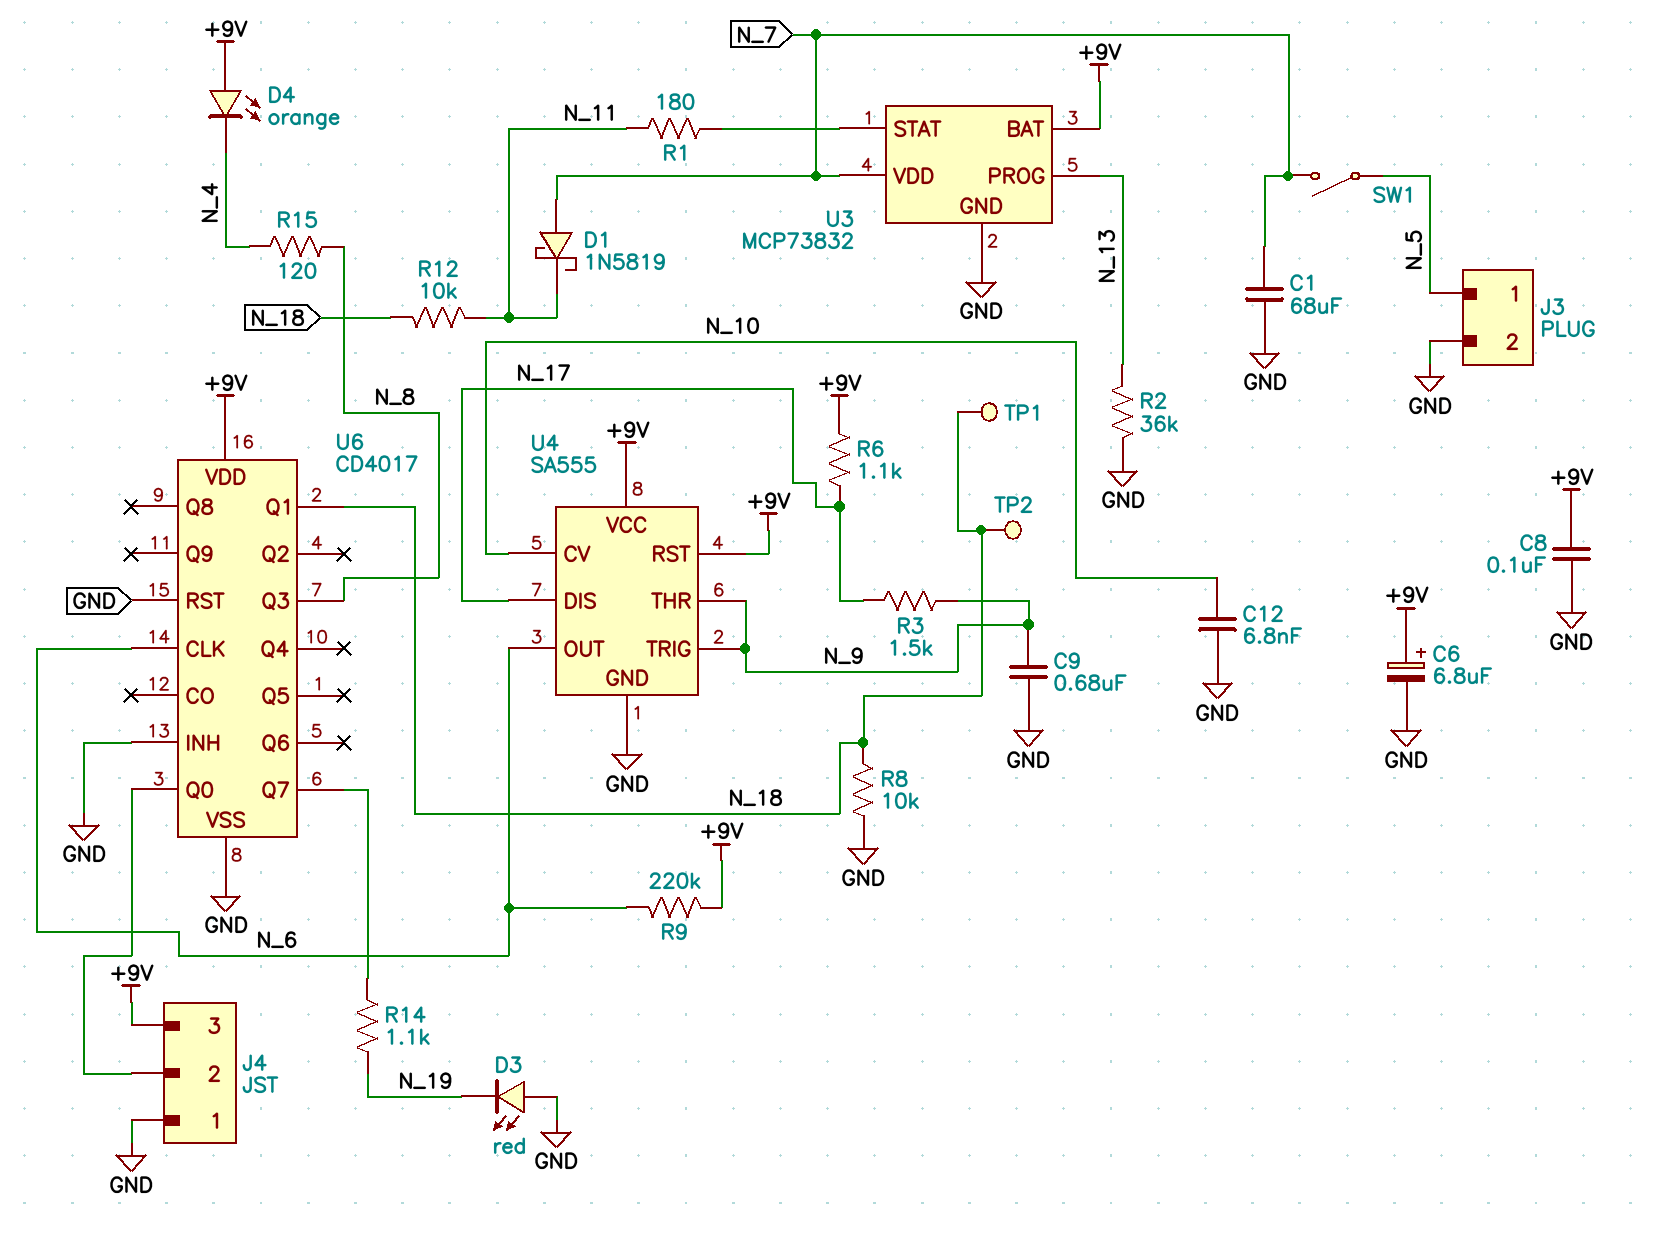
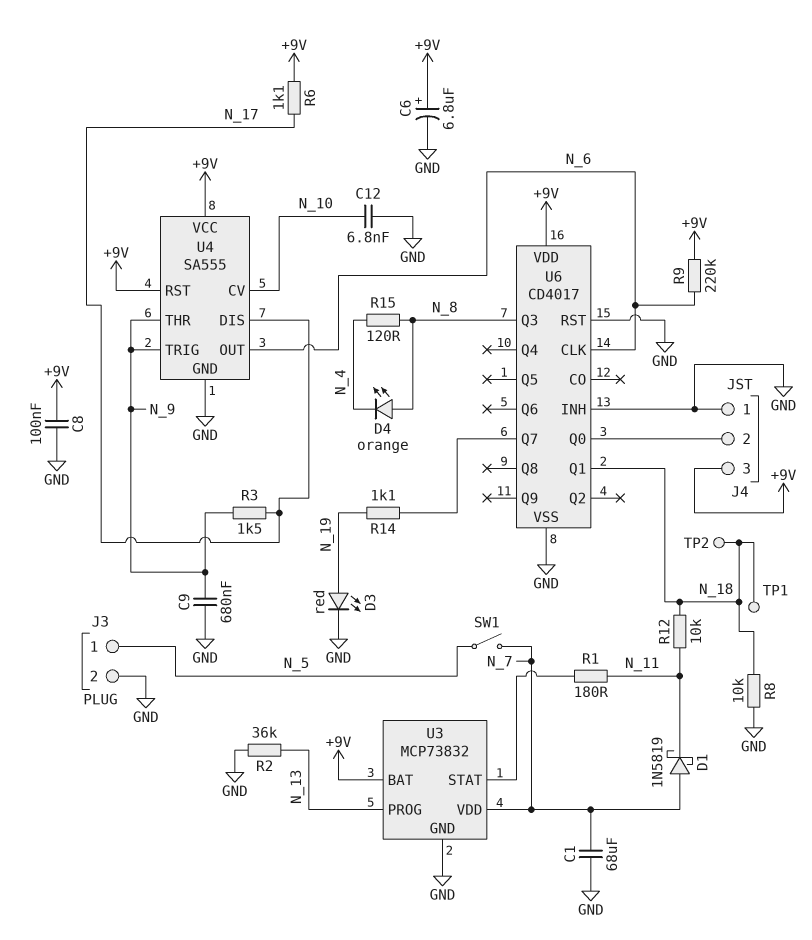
D3: LED red (A GND, K N_19) -> LED red (A N_19, K GND)
D4: LED orange (A +9V, K N_4) -> LED orange (A N_8, K N_4)

